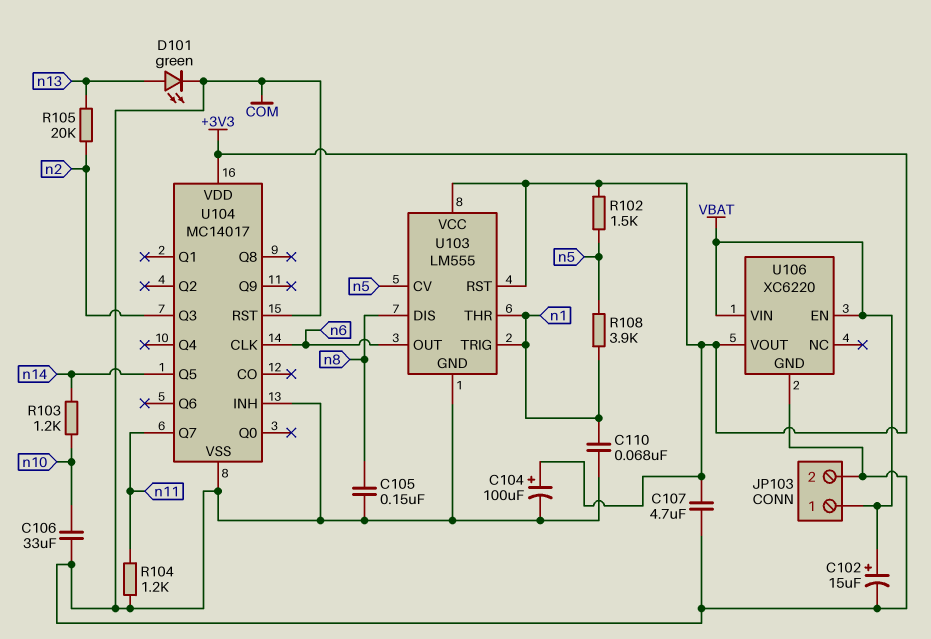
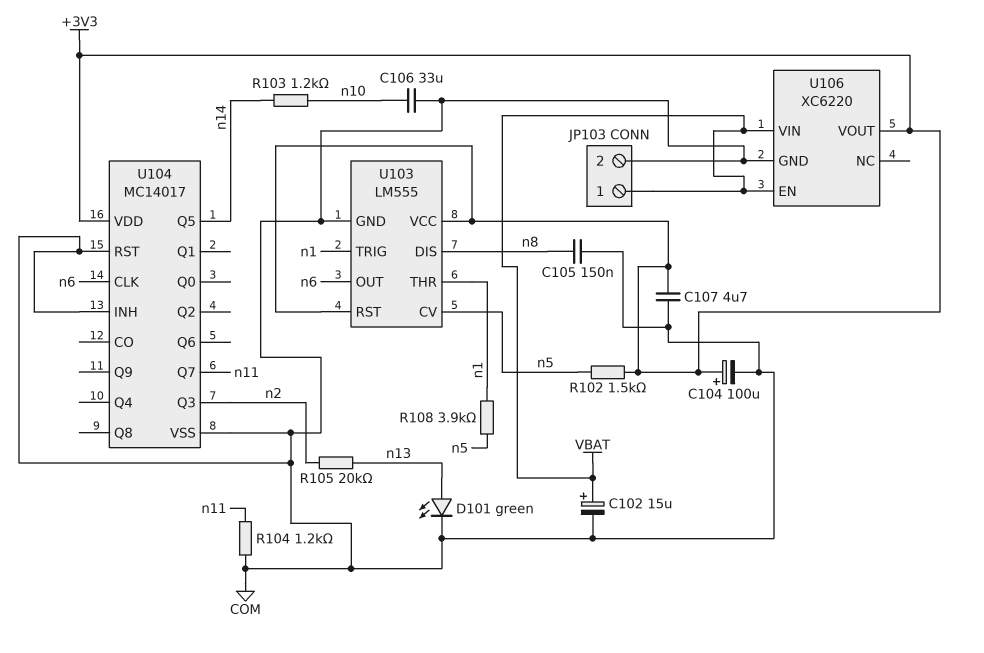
C110: 68nF (COM, n1) -> none

